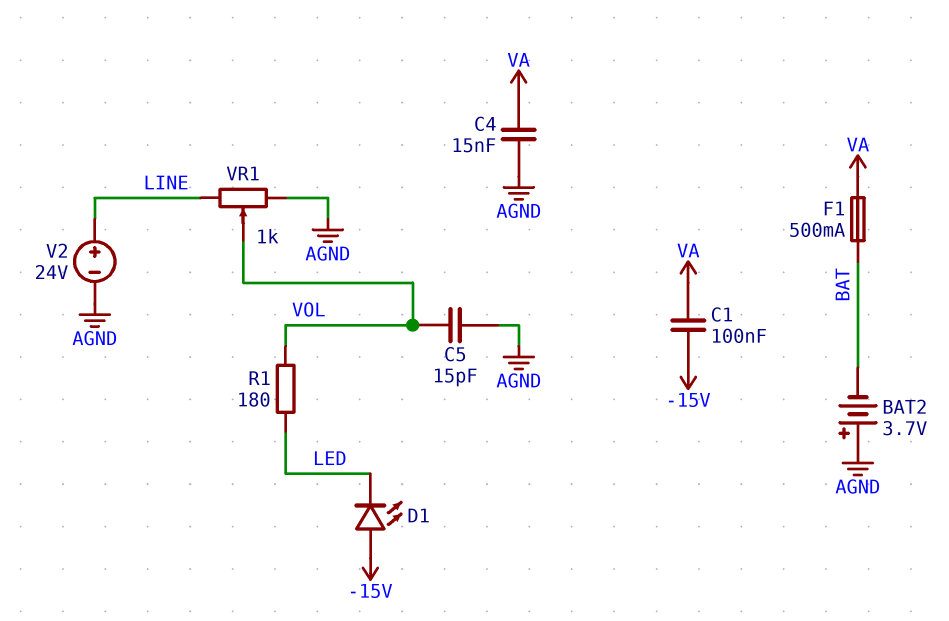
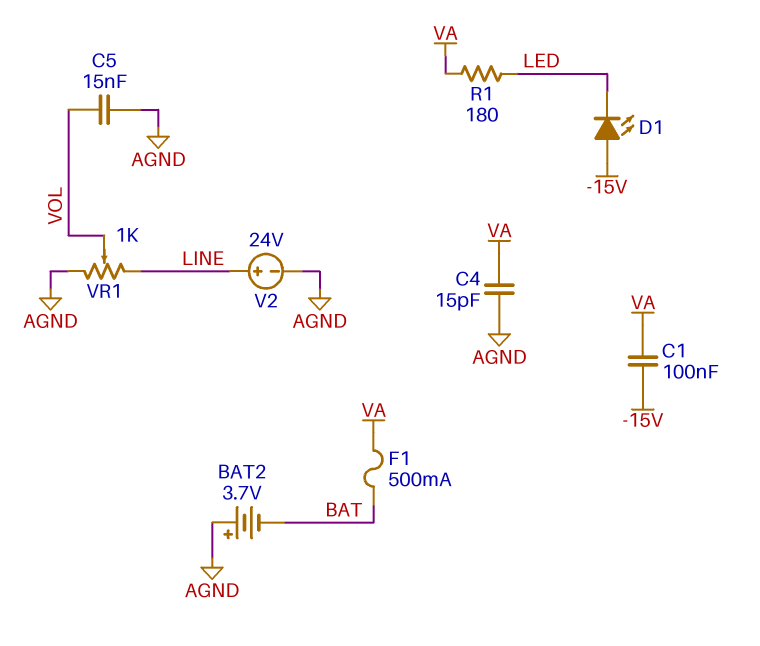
C4: 15nF (AGND, VA) -> 15pF (AGND, VA)
C5: 15pF (AGND, VOL) -> 15nF (AGND, VOL)
R1: 180 (LED, VOL) -> 180 (LED, VA)

